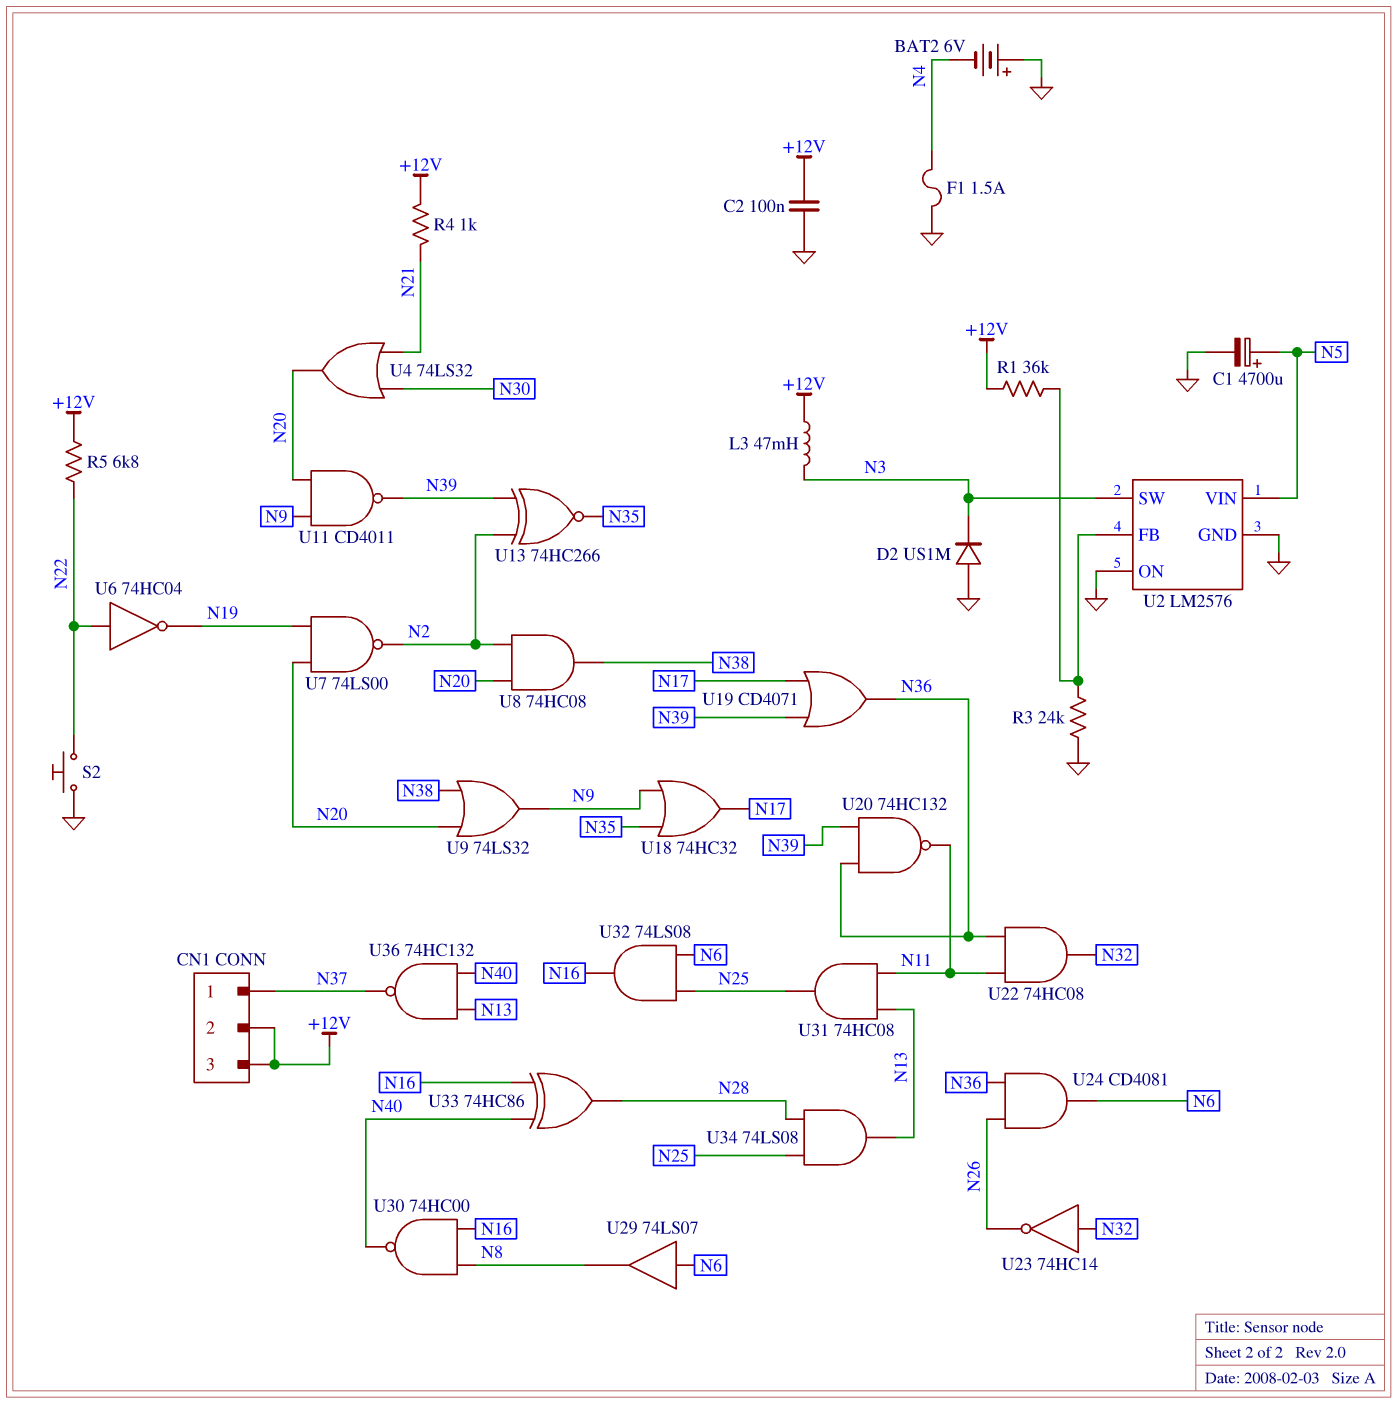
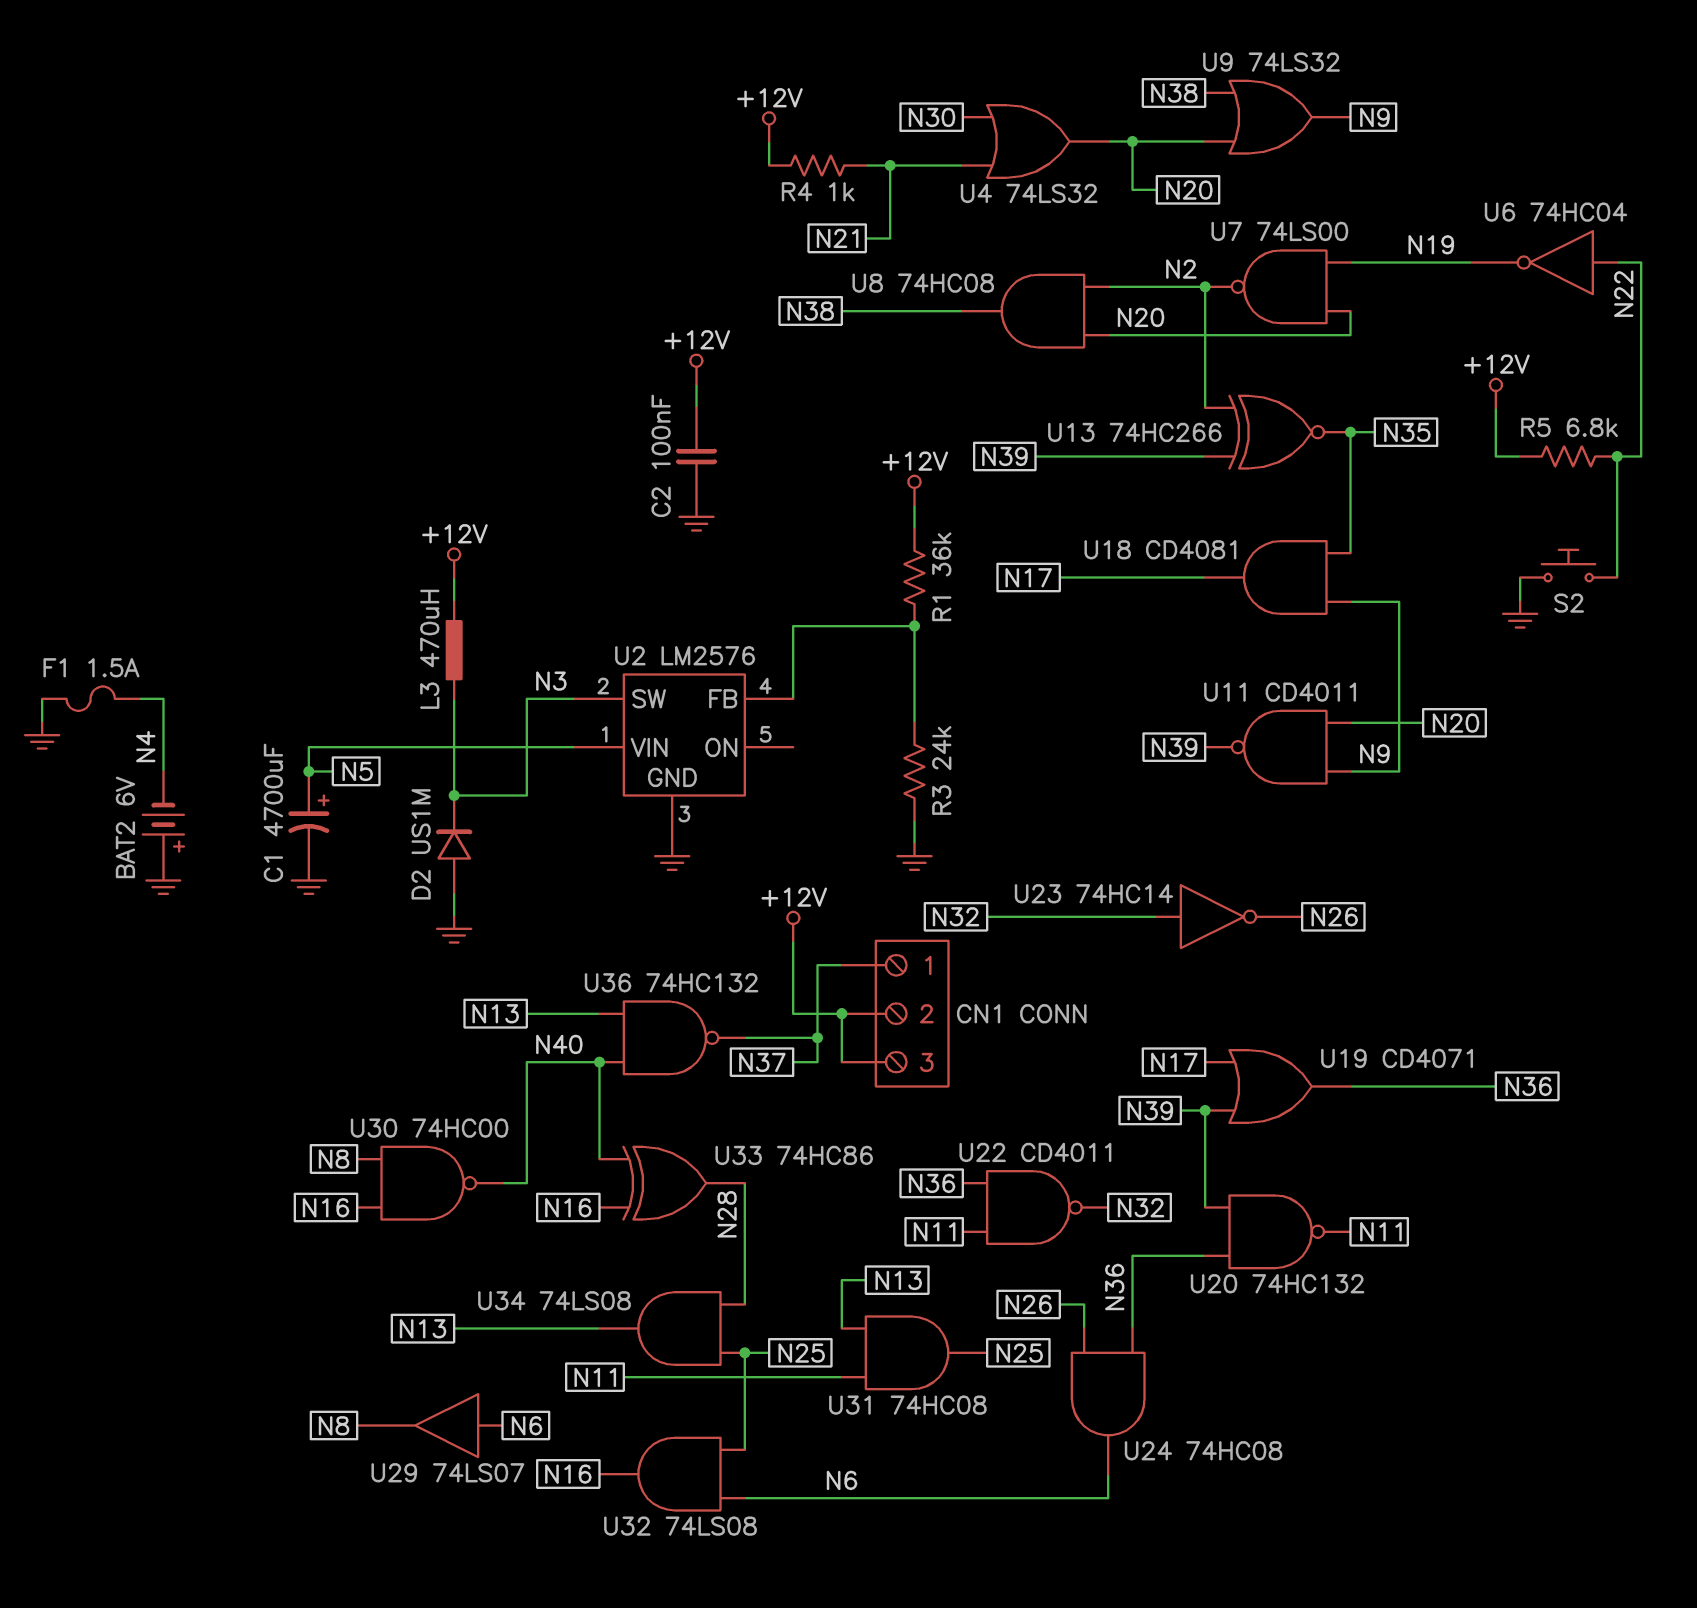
L3: 47mH (+12V, N3) -> 470uH (+12V, N3)
U2 pin ON: GND -> none
U18: OR 74HC32 (in N9, in N35, out N17) -> AND CD4081 (in N9, in N35, out N17)
U22: AND 74HC08 (in N11, in N36, out N32) -> NAND CD4011 (in N11, in N36, out N32)
U24: AND CD4081 (in N26, in N36, out N6) -> AND 74HC08 (in N26, in N36, out N6)

